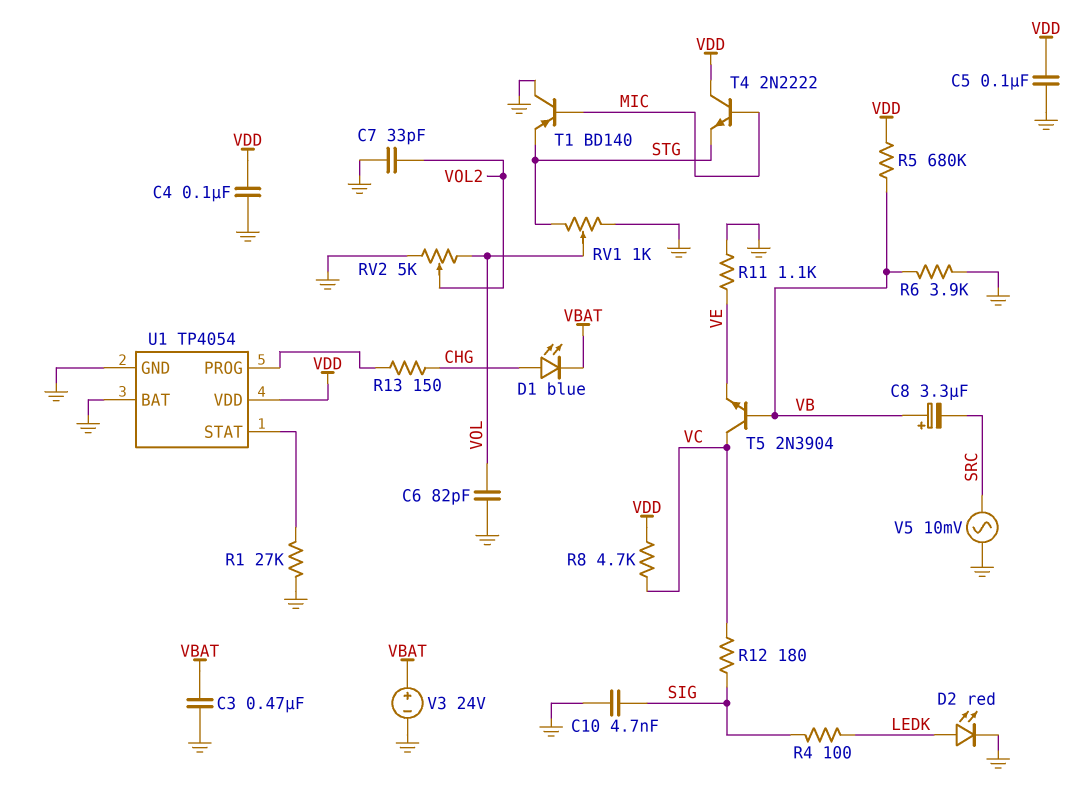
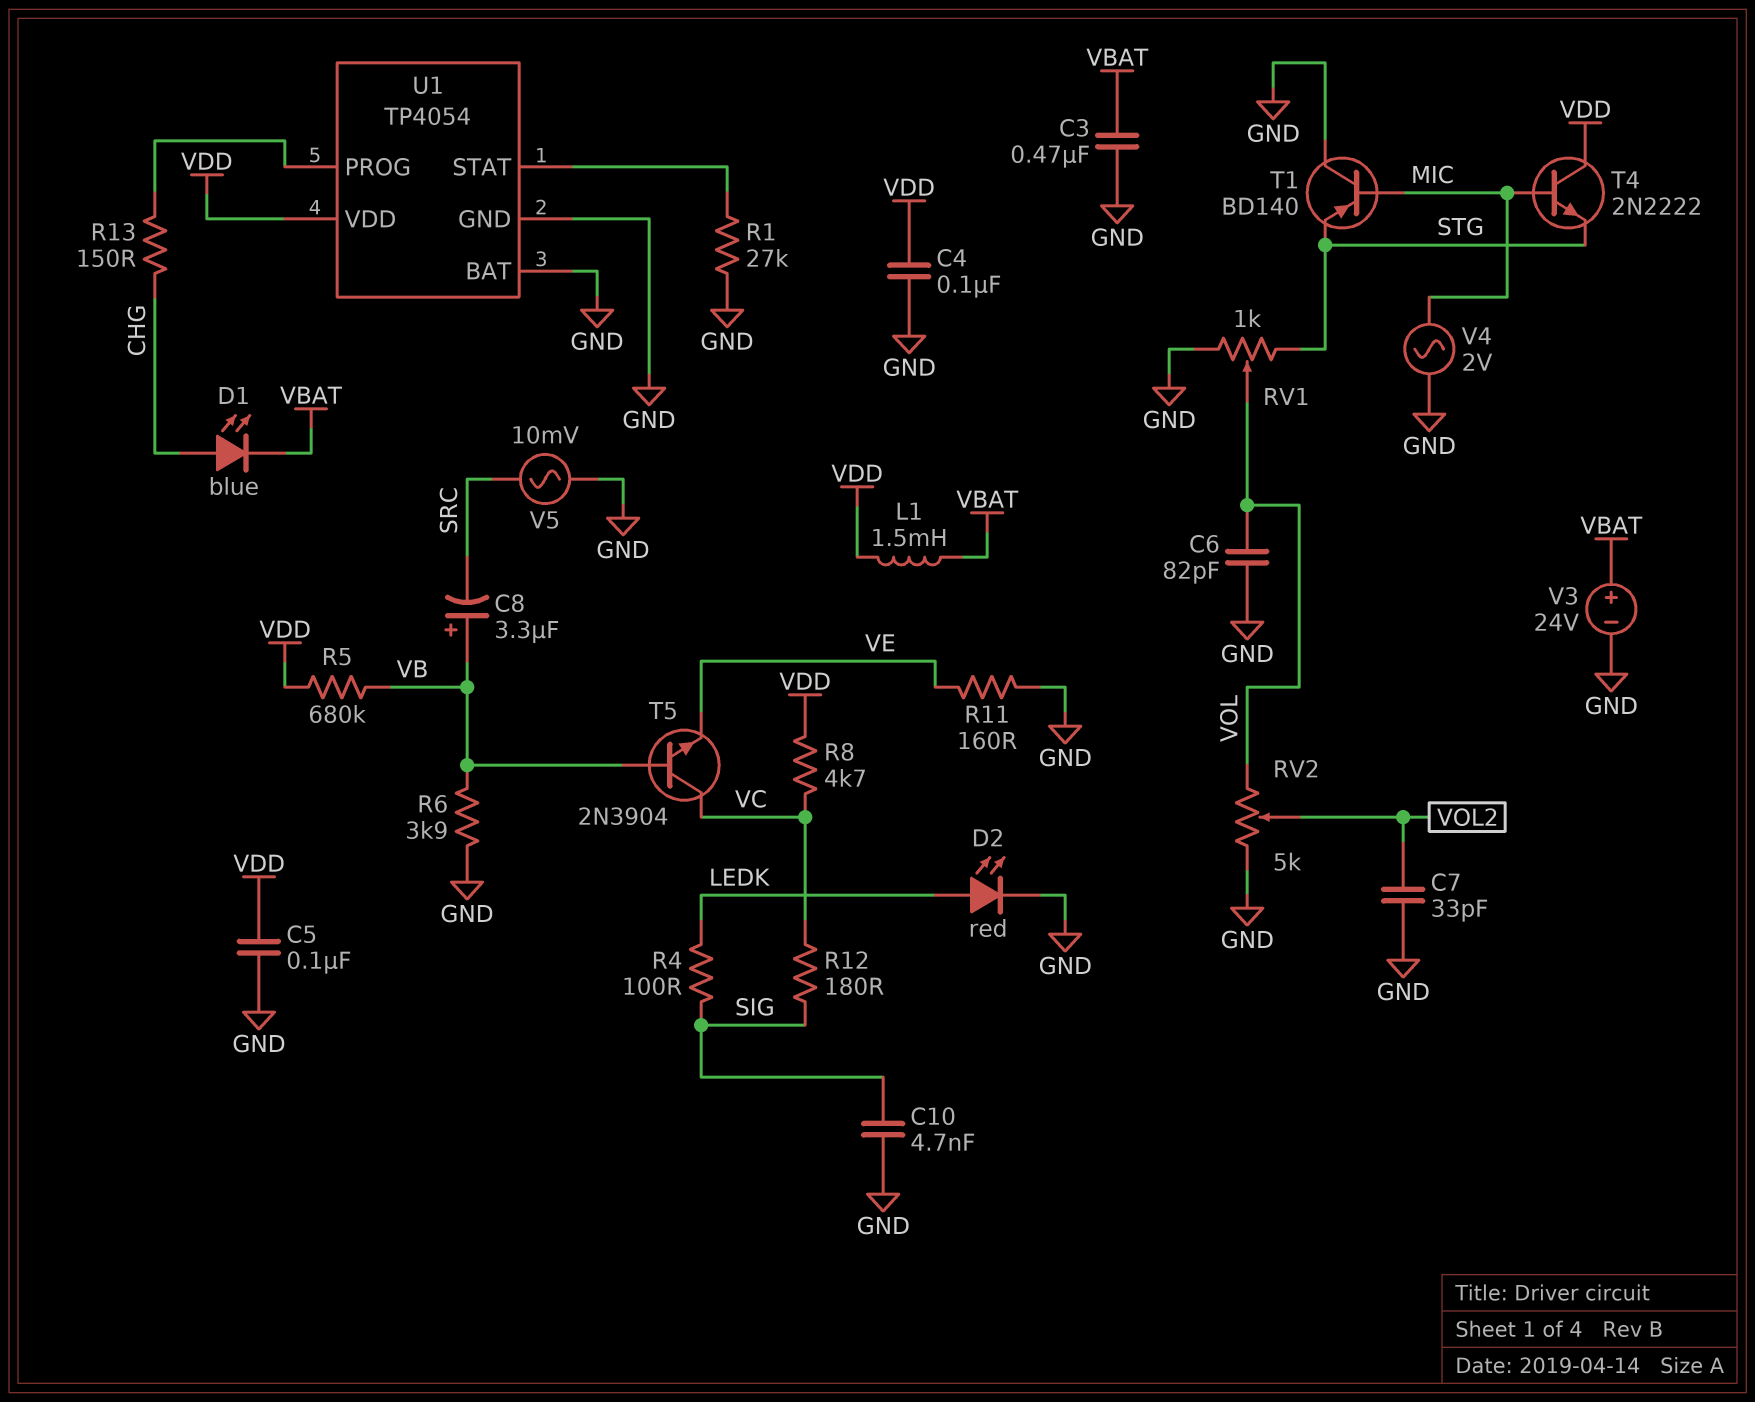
L1: none -> 1.5mH (VBAT, VDD)
R11: 1.1k (GND, VE) -> 160 (GND, VE)
V4: none -> AC 2V (GND, MIC)

